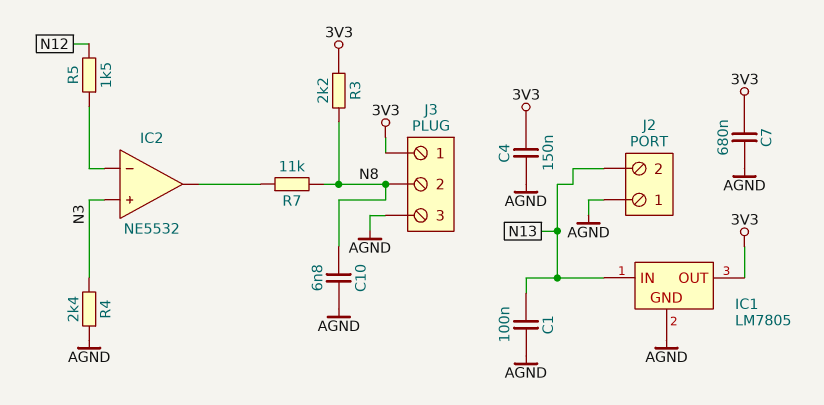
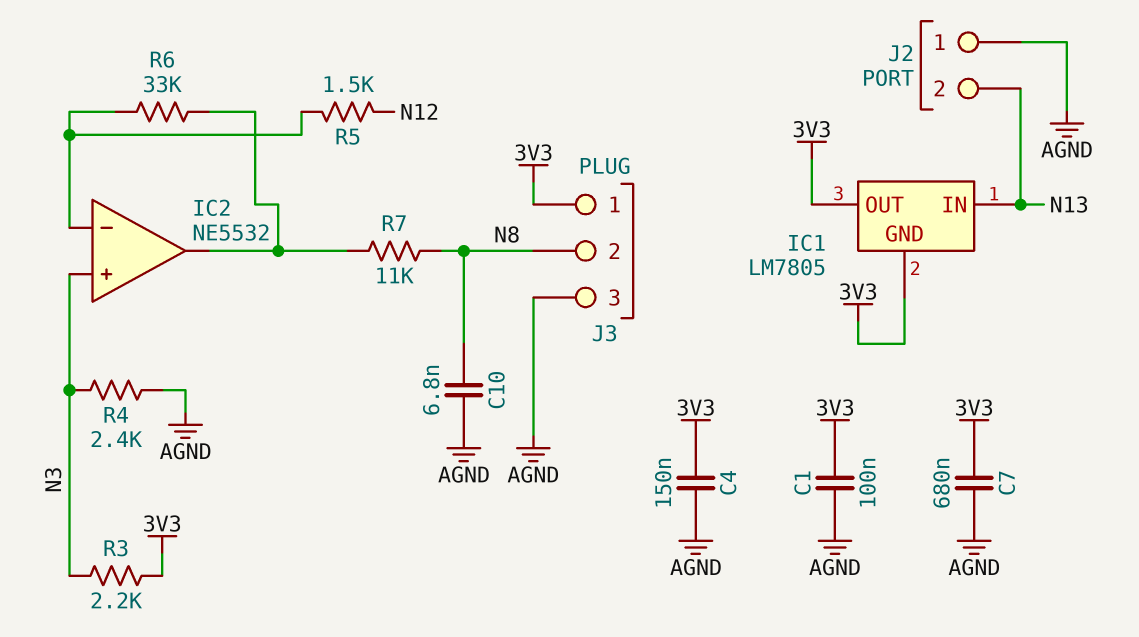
C1: 100nF (AGND, N13) -> 100nF (3V3, AGND)
IC1 pin GND: AGND -> 3V3
R3: 2.2k (3V3, N8) -> 2.2k (3V3, N3)
R6: none -> 33k (IC2/in-, IC2/out)

